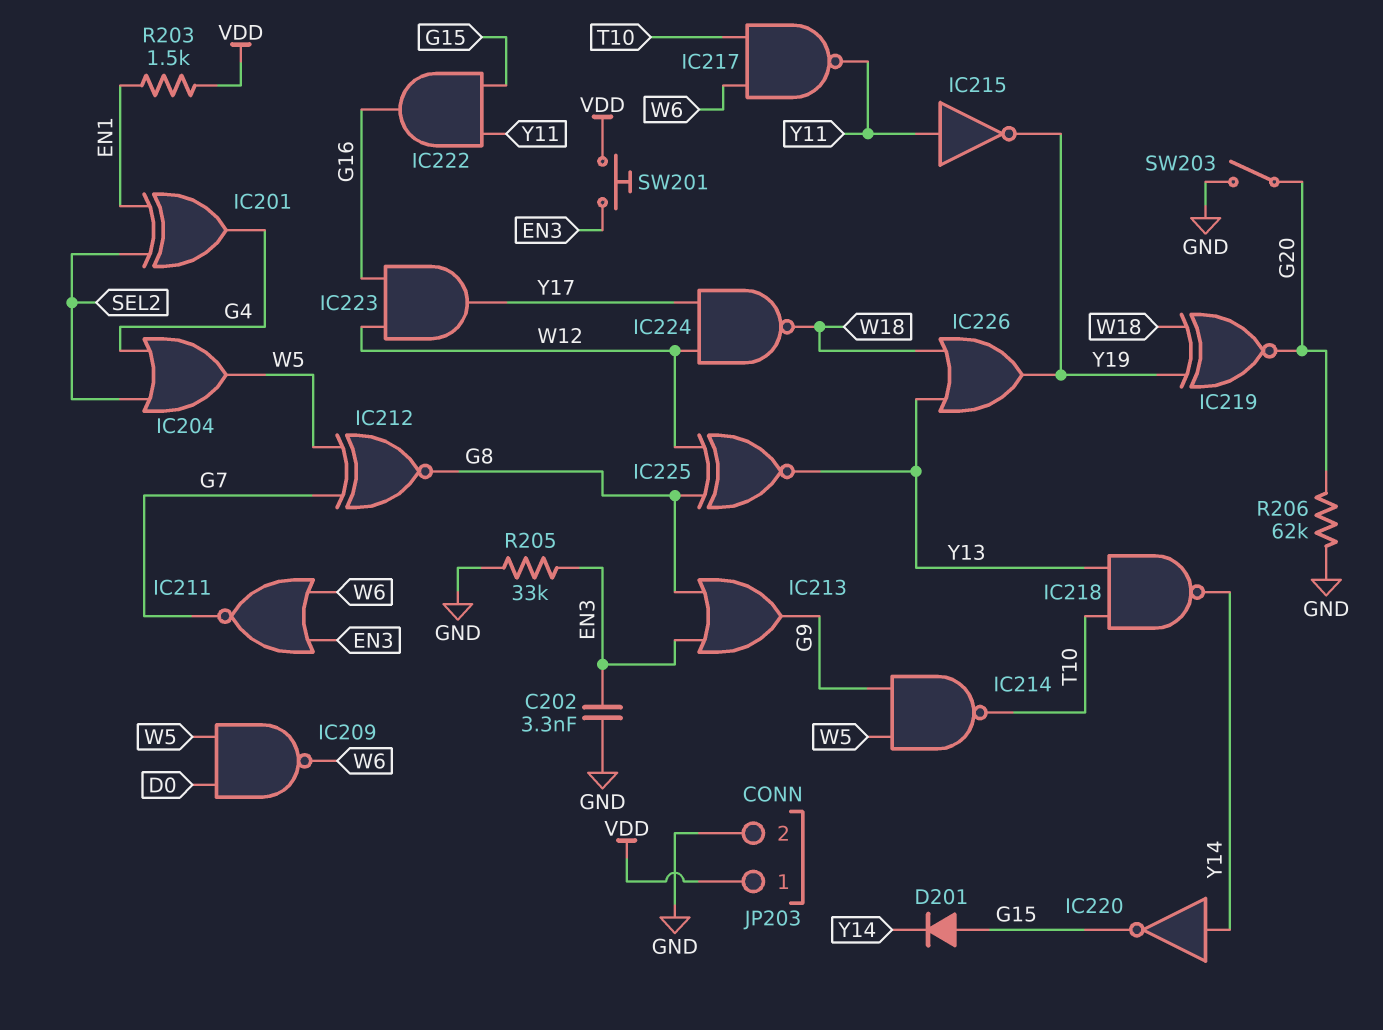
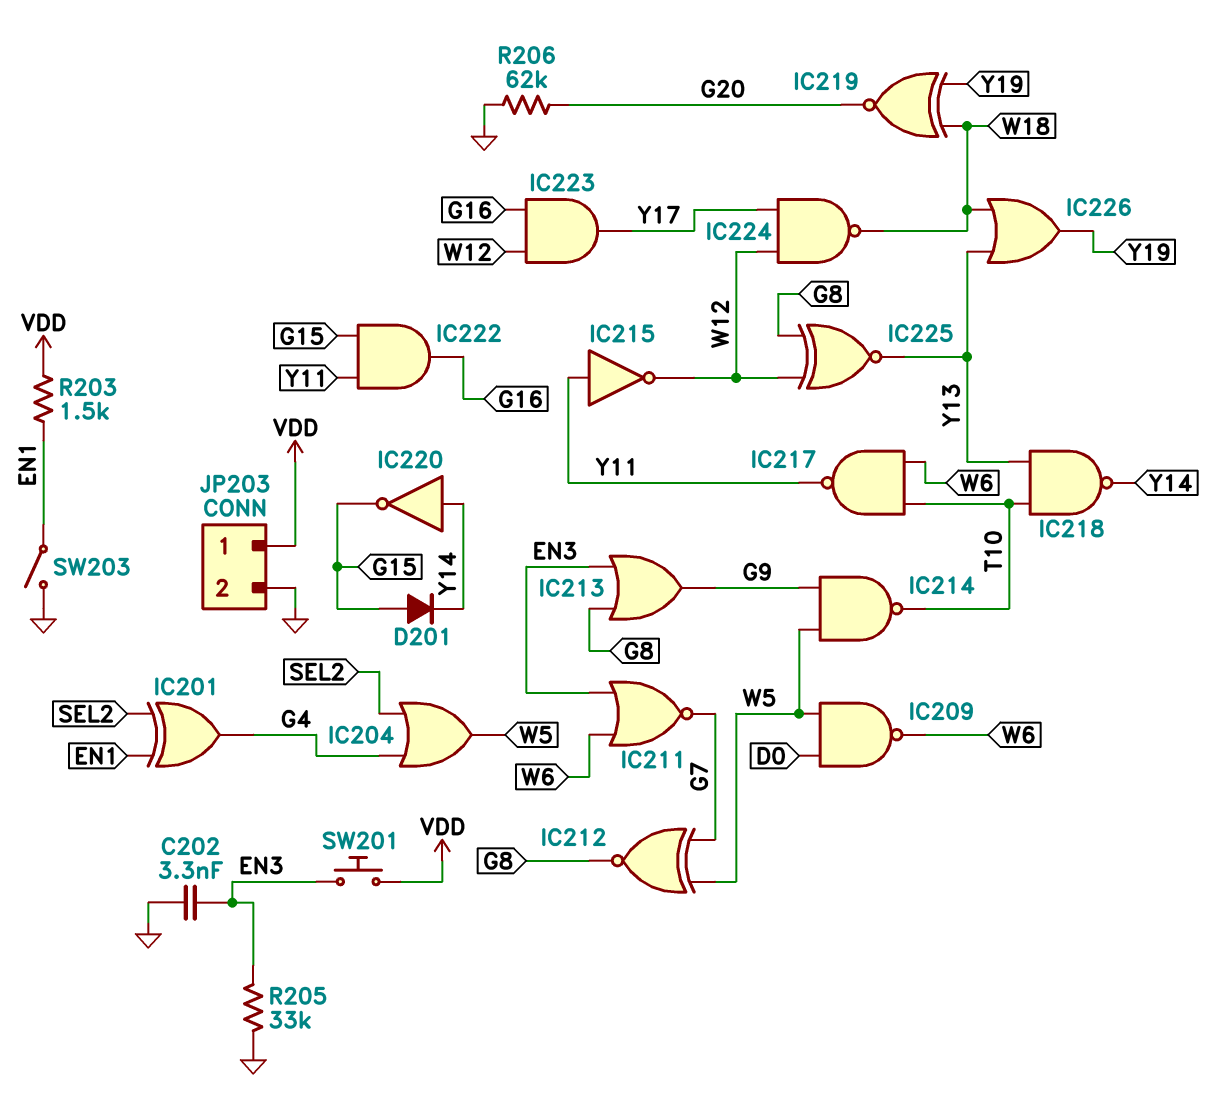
IC215: NOT (in Y11, out Y19) -> NOT (in Y11, out W12)
SW203: switch (G20, GND) -> switch (EN1, GND)

